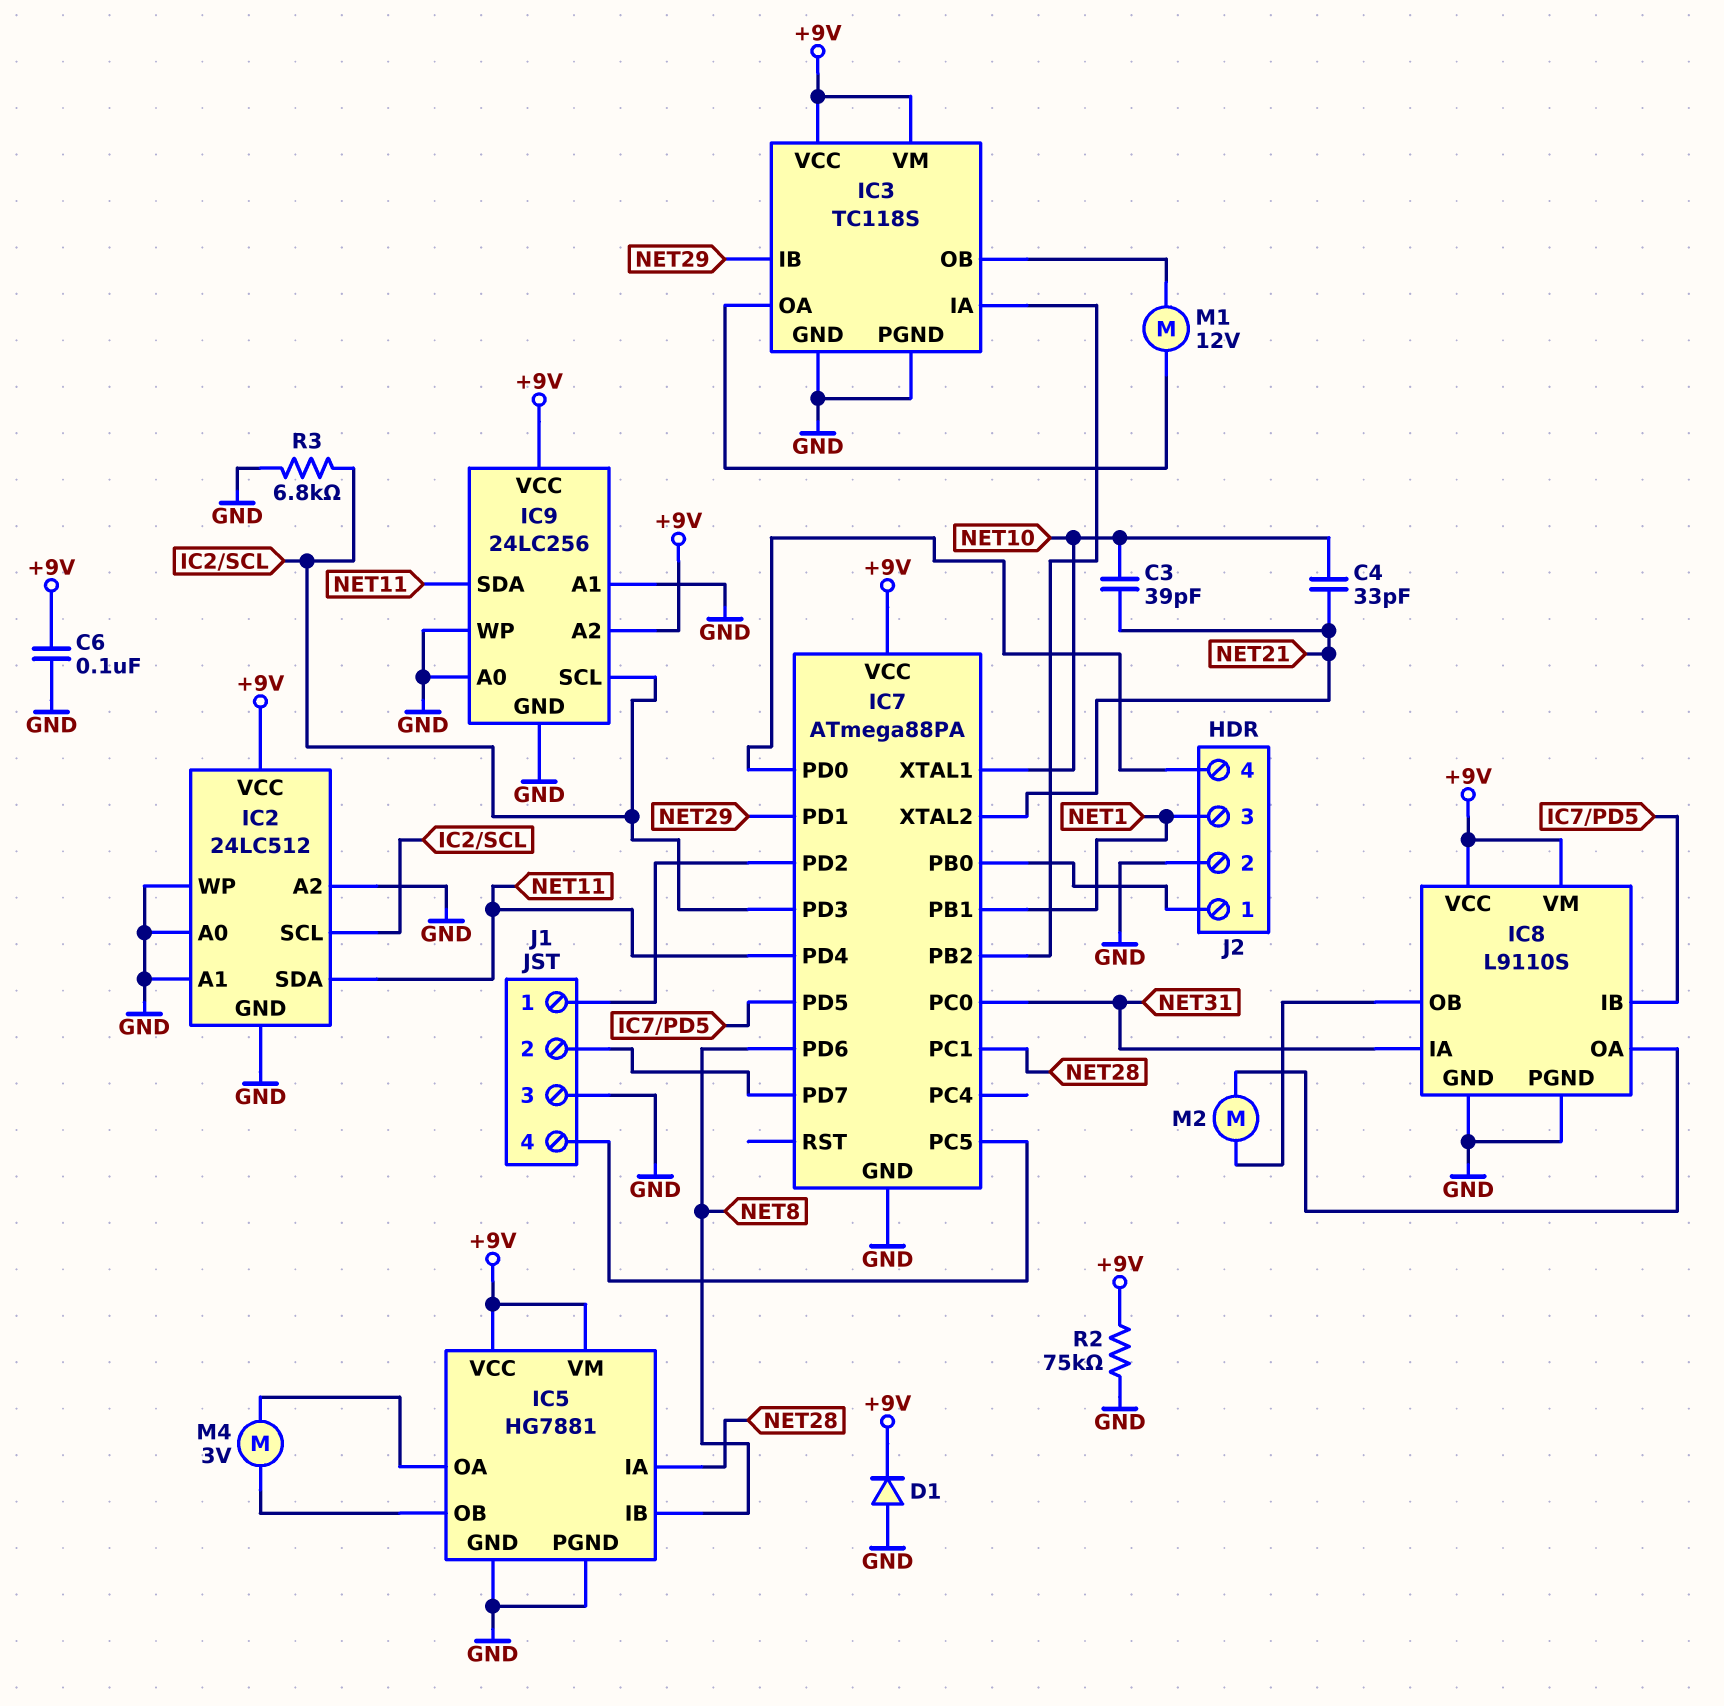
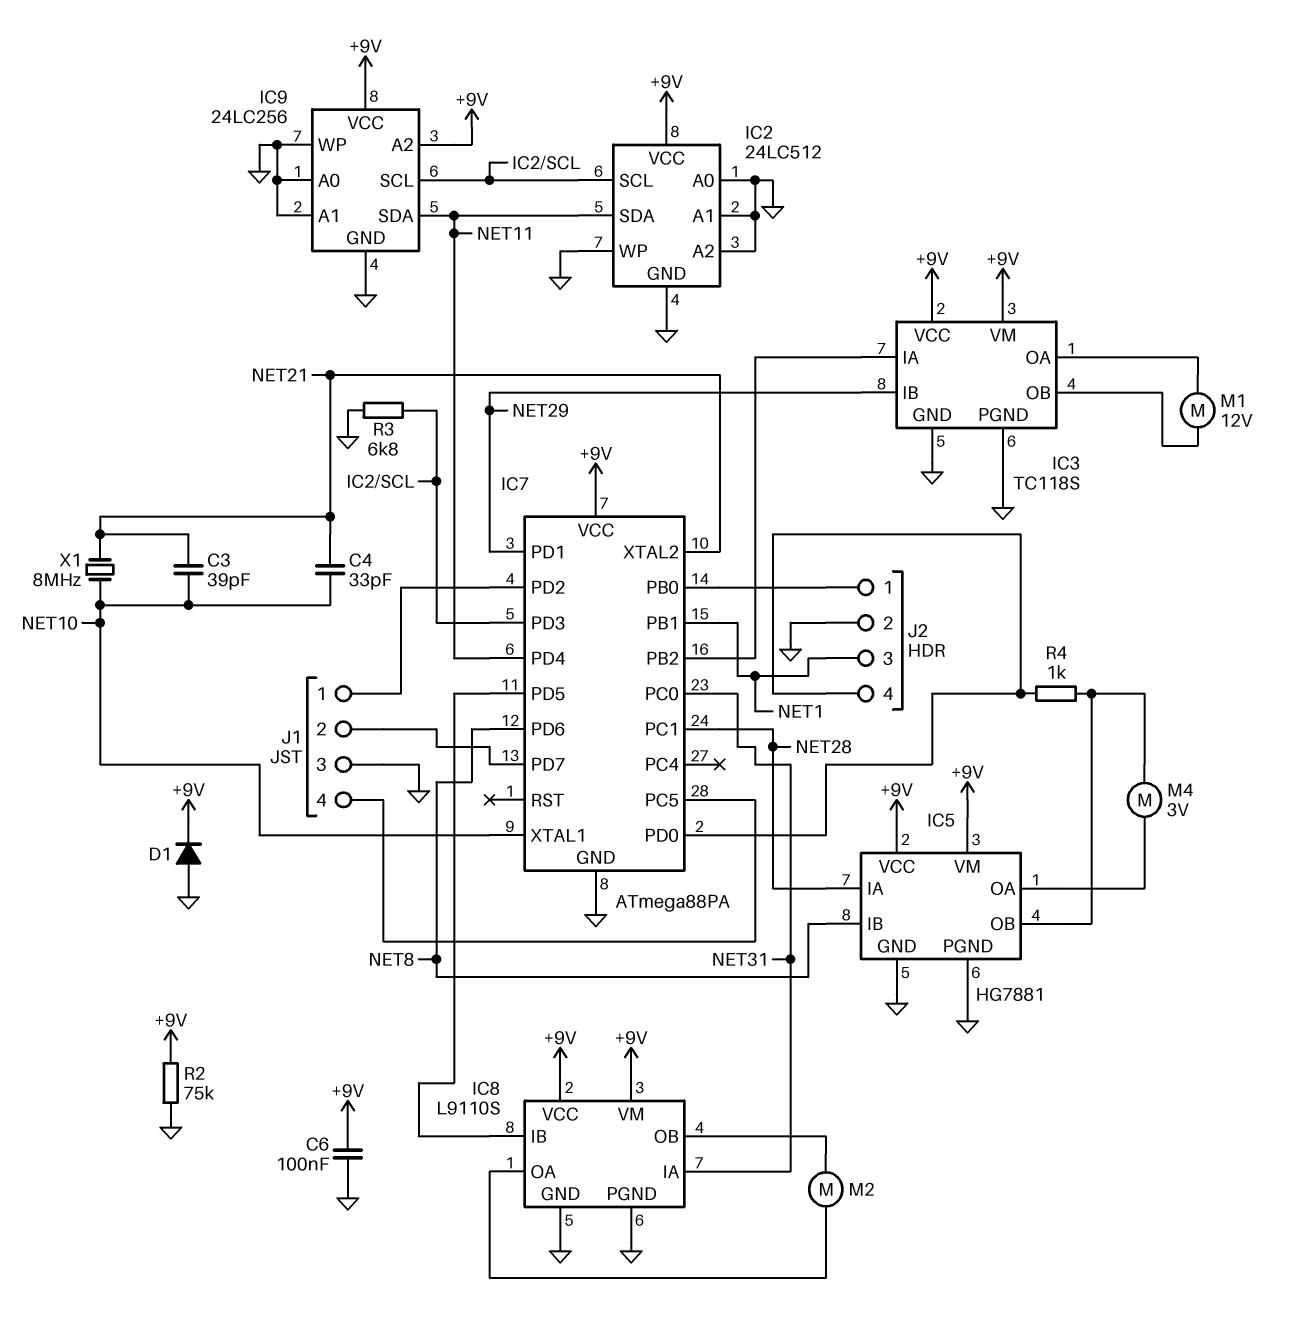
R4: none -> 1k (IC5/OB, IC7/PD0)
X1: none -> 8MHz (NET10, NET21)

